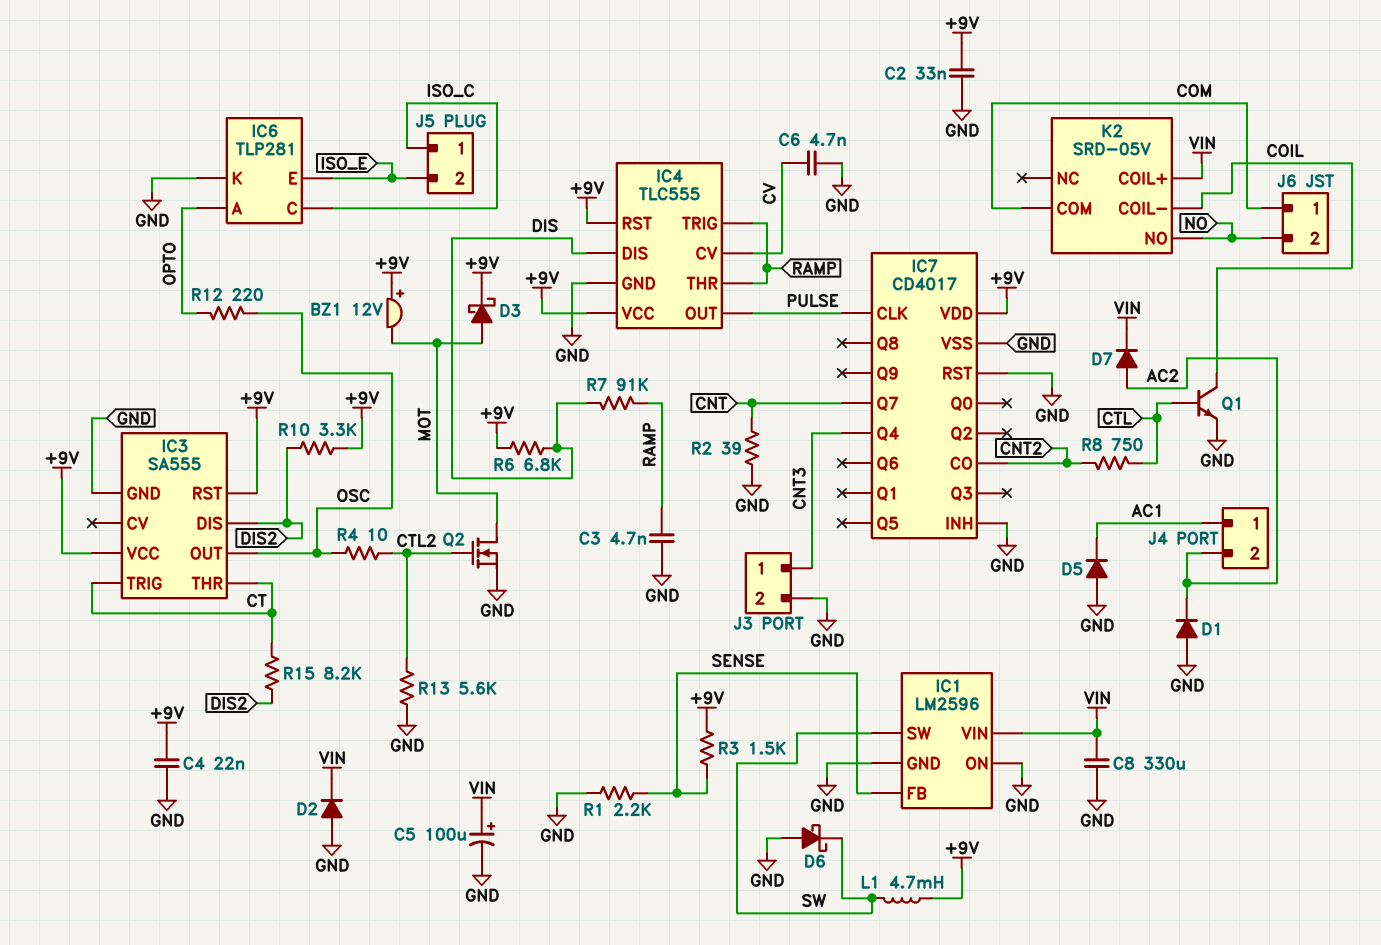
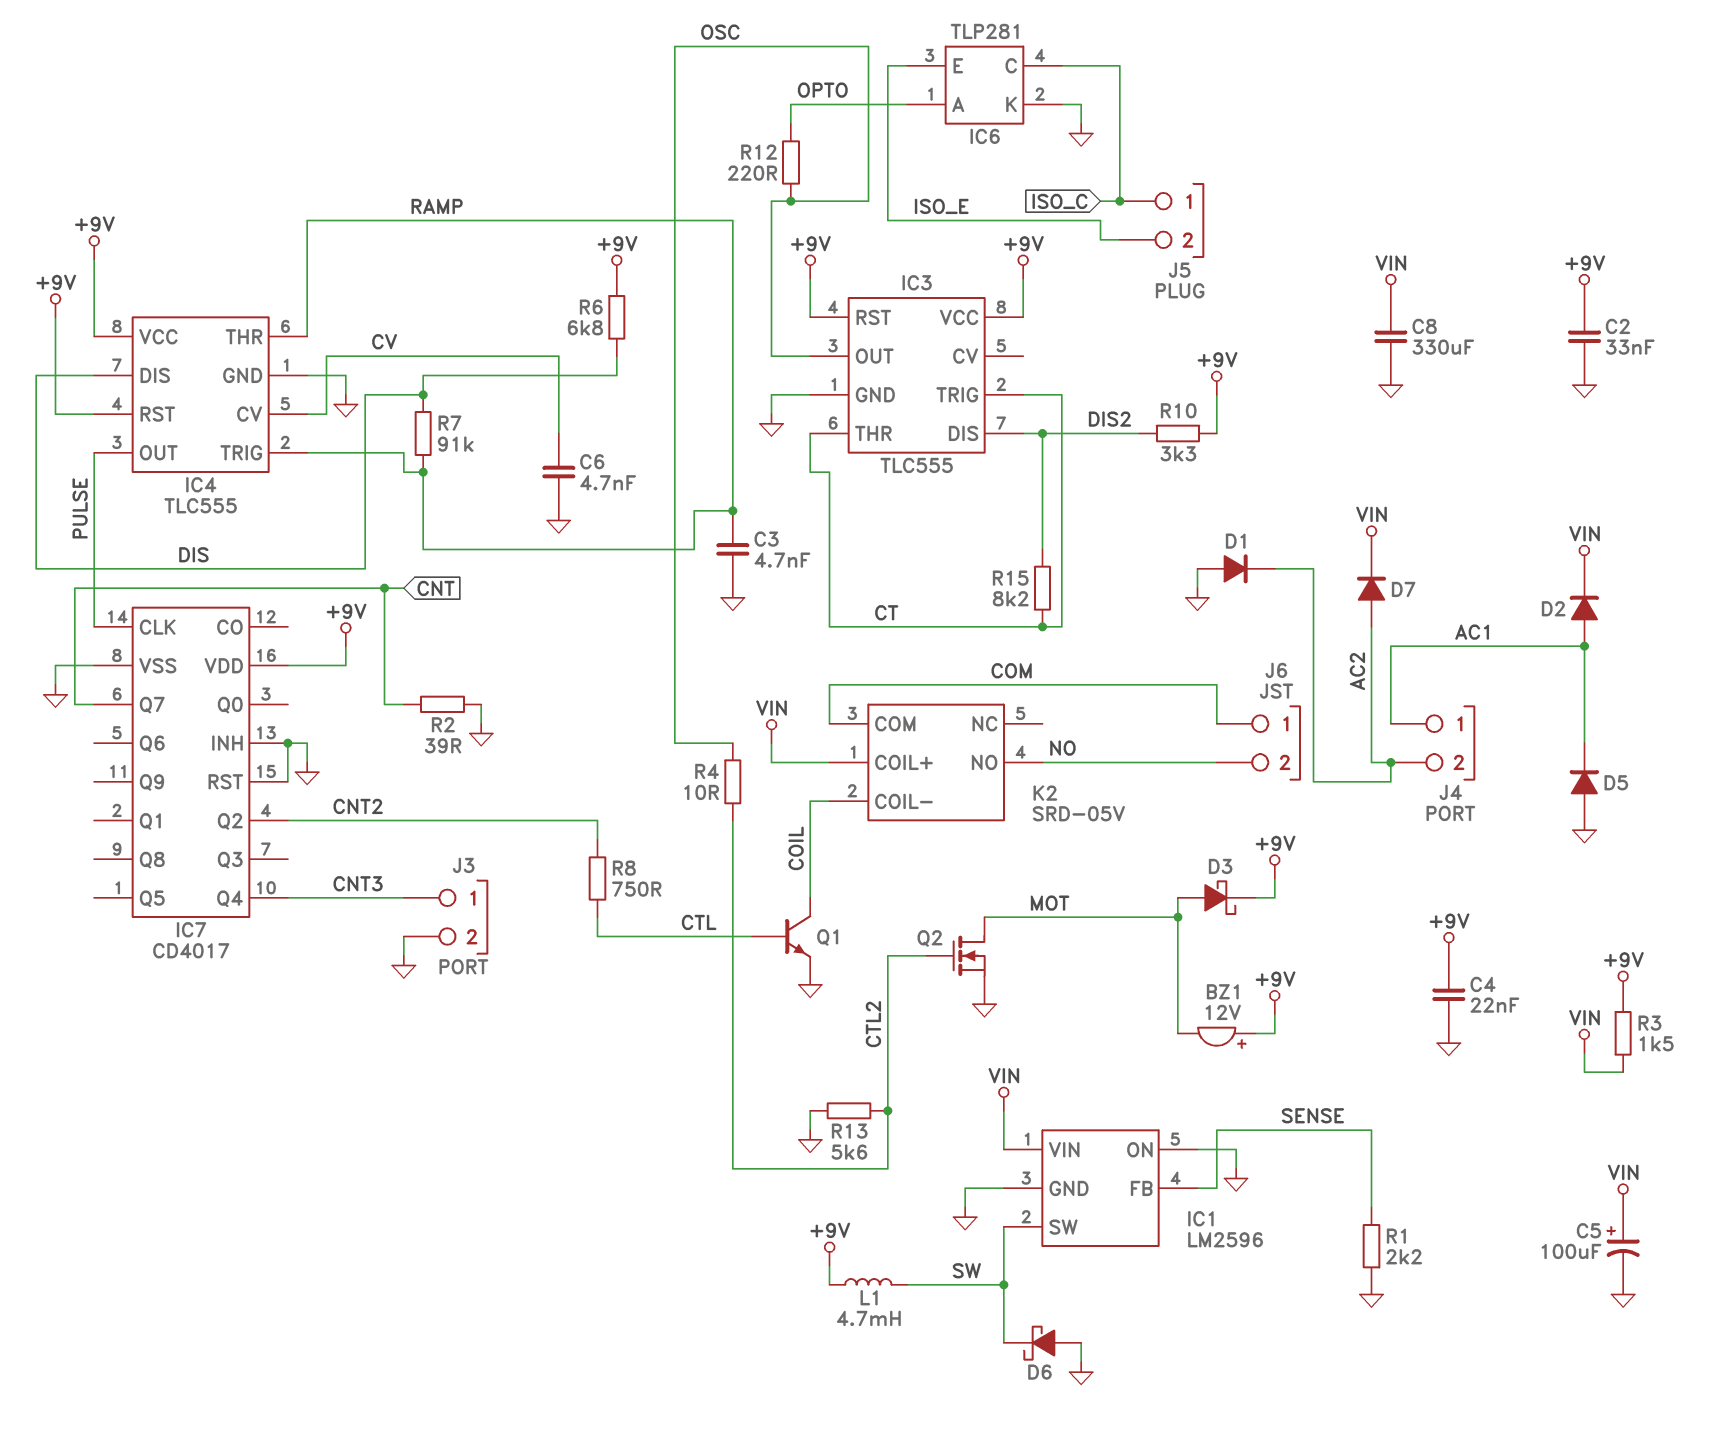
D2: diode (A GND, K VIN) -> diode (A AC1, K VIN)
IC3: SA555 -> TLC555
IC7 pin CO: CNT2 -> none
IC7 pin Q2: none -> CNT2
R3: 1.5k (+9V, SENSE) -> 1.5k (+9V, VIN)

